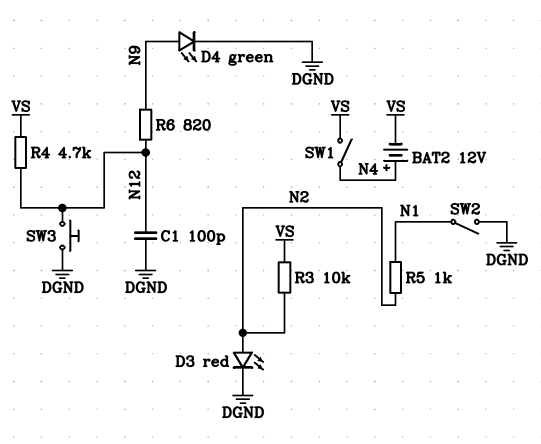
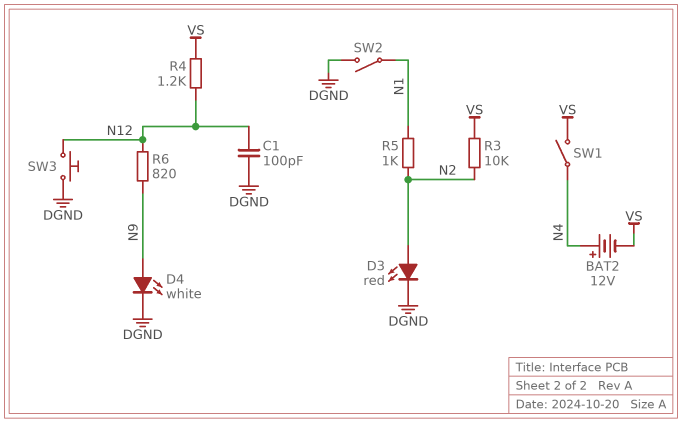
D4: LED green (A N9, K DGND) -> LED white (A N9, K DGND)
R4: 4.7k (N12, VS) -> 1.2k (N12, VS)

